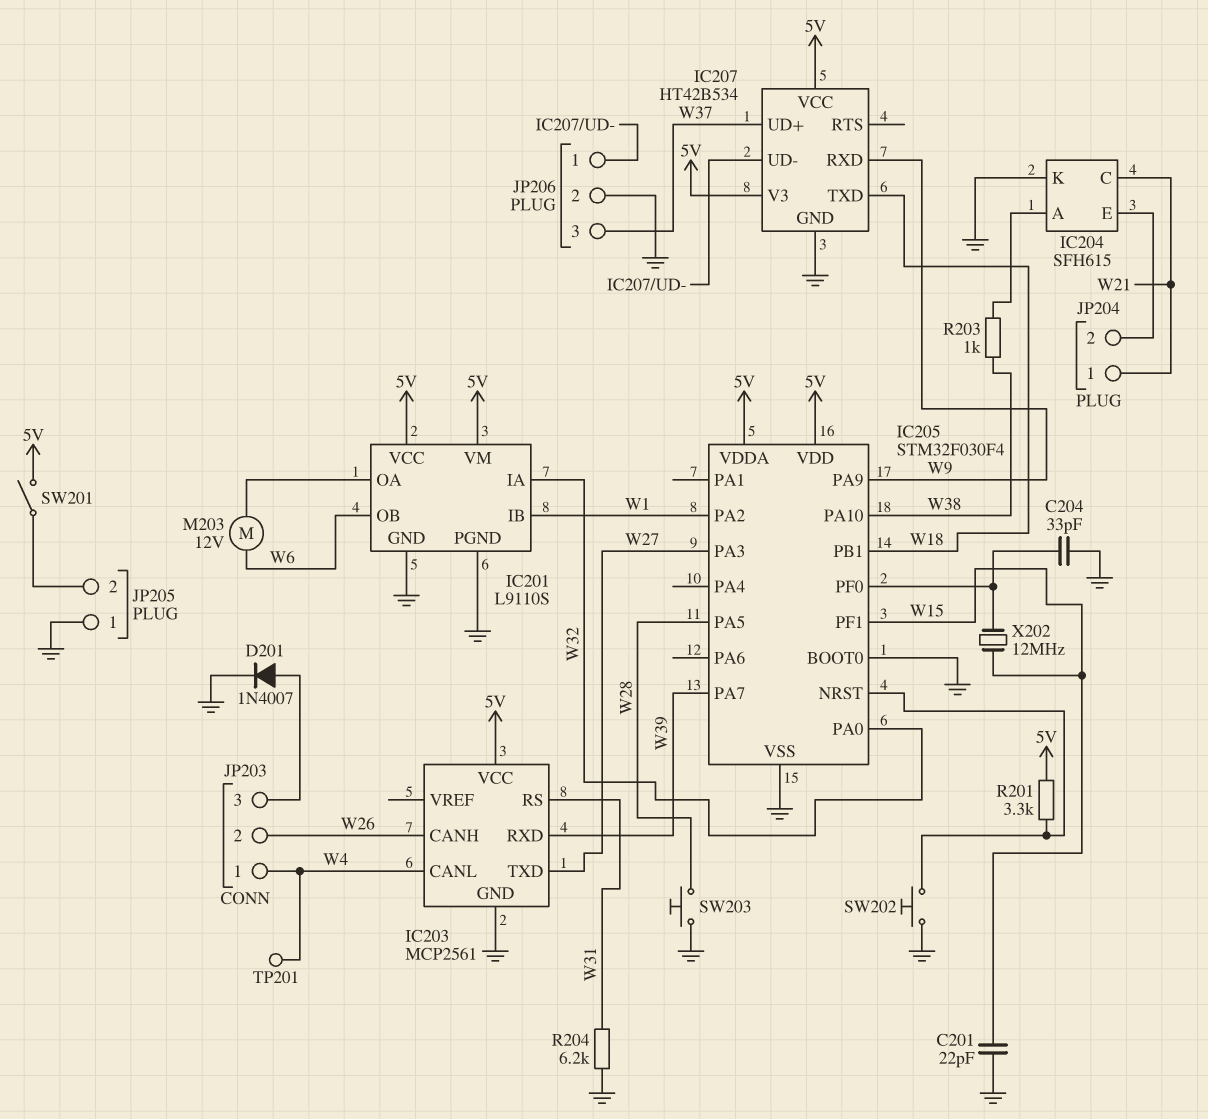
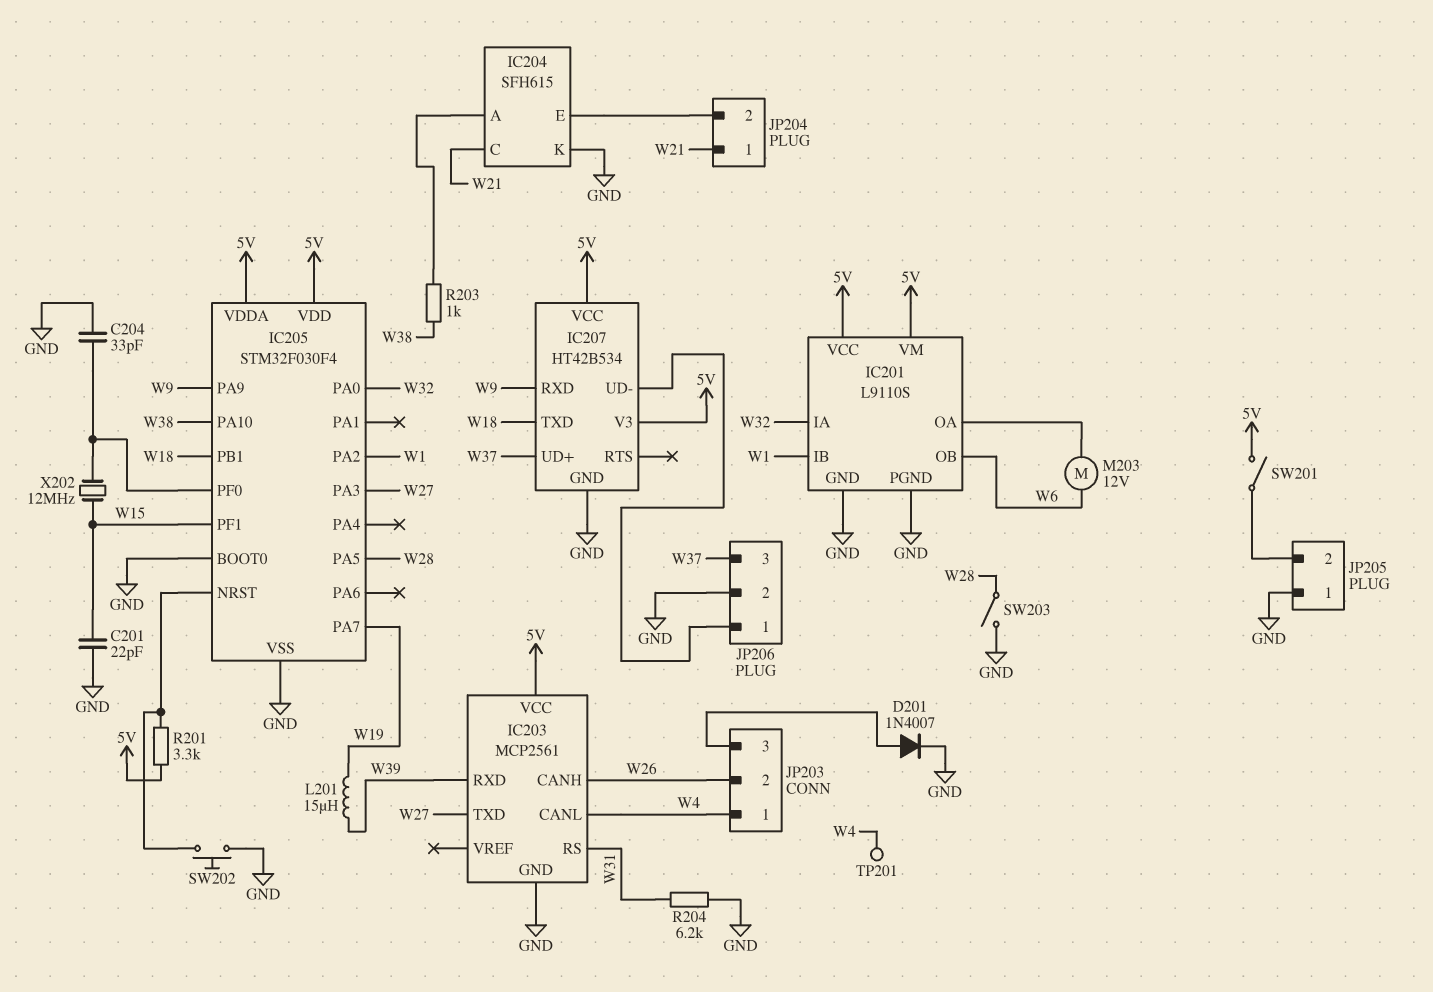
IC205 pin PA7: W39 -> W19
L201: none -> 15uH (W19, W39)
SW203: button (GND, W28) -> switch (GND, W28)

